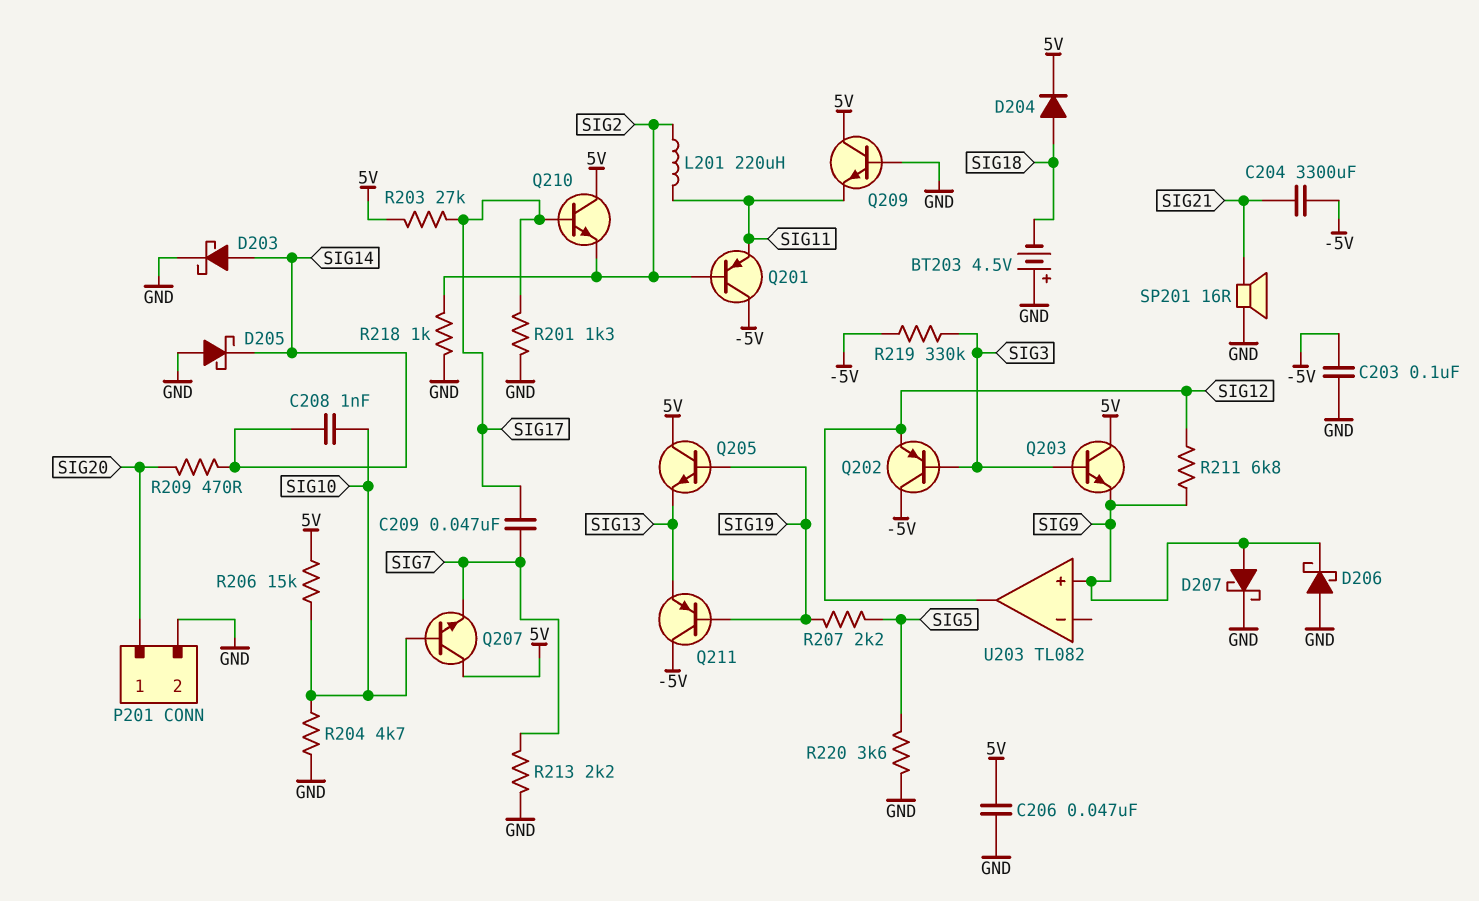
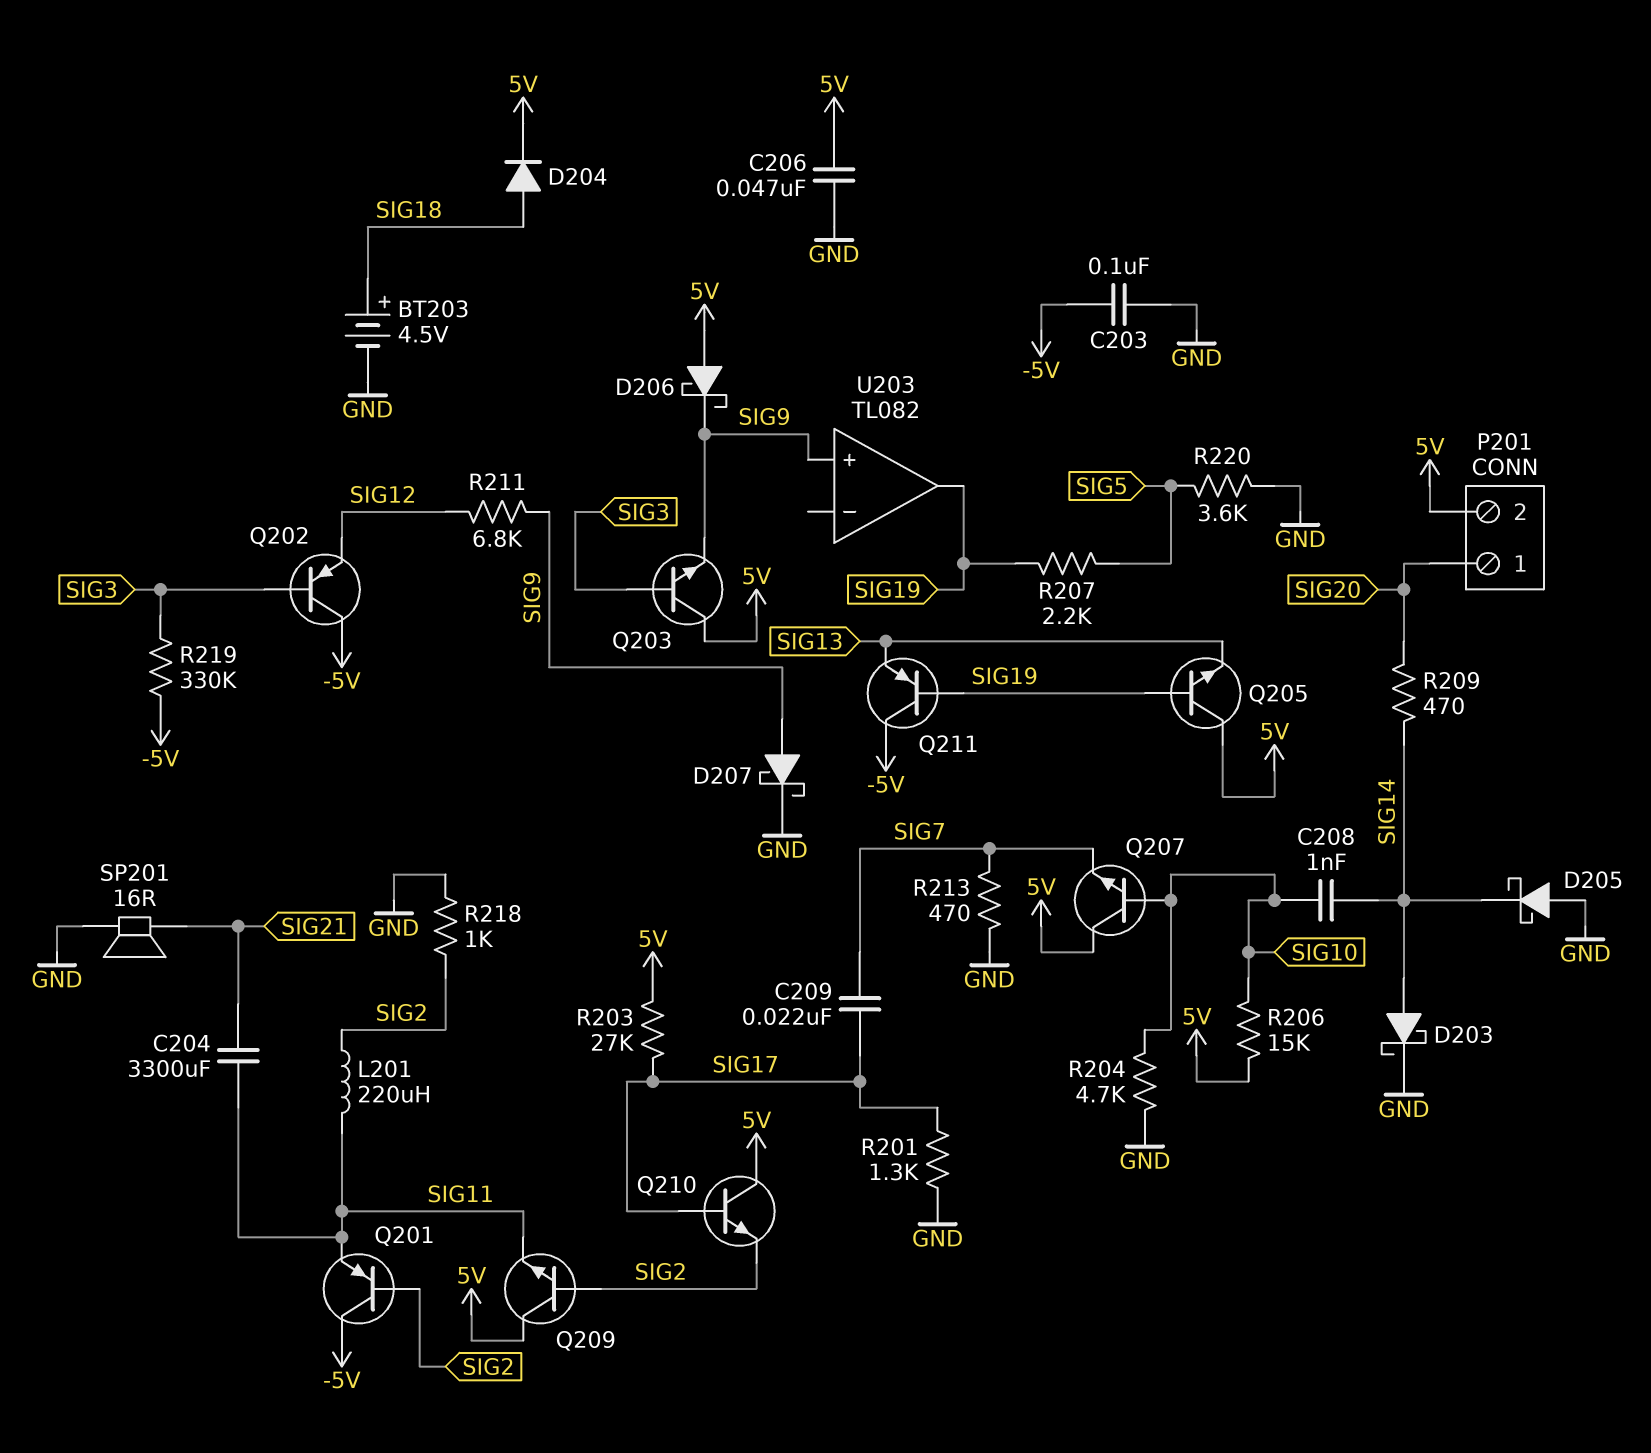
BT203: 4.5V (plus GND, minus SIG18) -> 4.5V (plus SIG18, minus GND)
C204: 3300uF (-5V, SIG21) -> 3300uF (SIG11, SIG21)
C209: 47nF (SIG7, SIG17) -> 22nF (SIG7, SIG17)
D206: schottky (A GND, K SIG9) -> schottky (A 5V, K SIG9)
P201 pin 2: GND -> 5V
Q209: NPN (B GND, C 5V, E SIG11) -> NPN (B SIG2, C 5V, E SIG11)
R213: 2.2k (GND, SIG7) -> 470 (GND, SIG7)
U203 pin out: SIG12 -> SIG19

